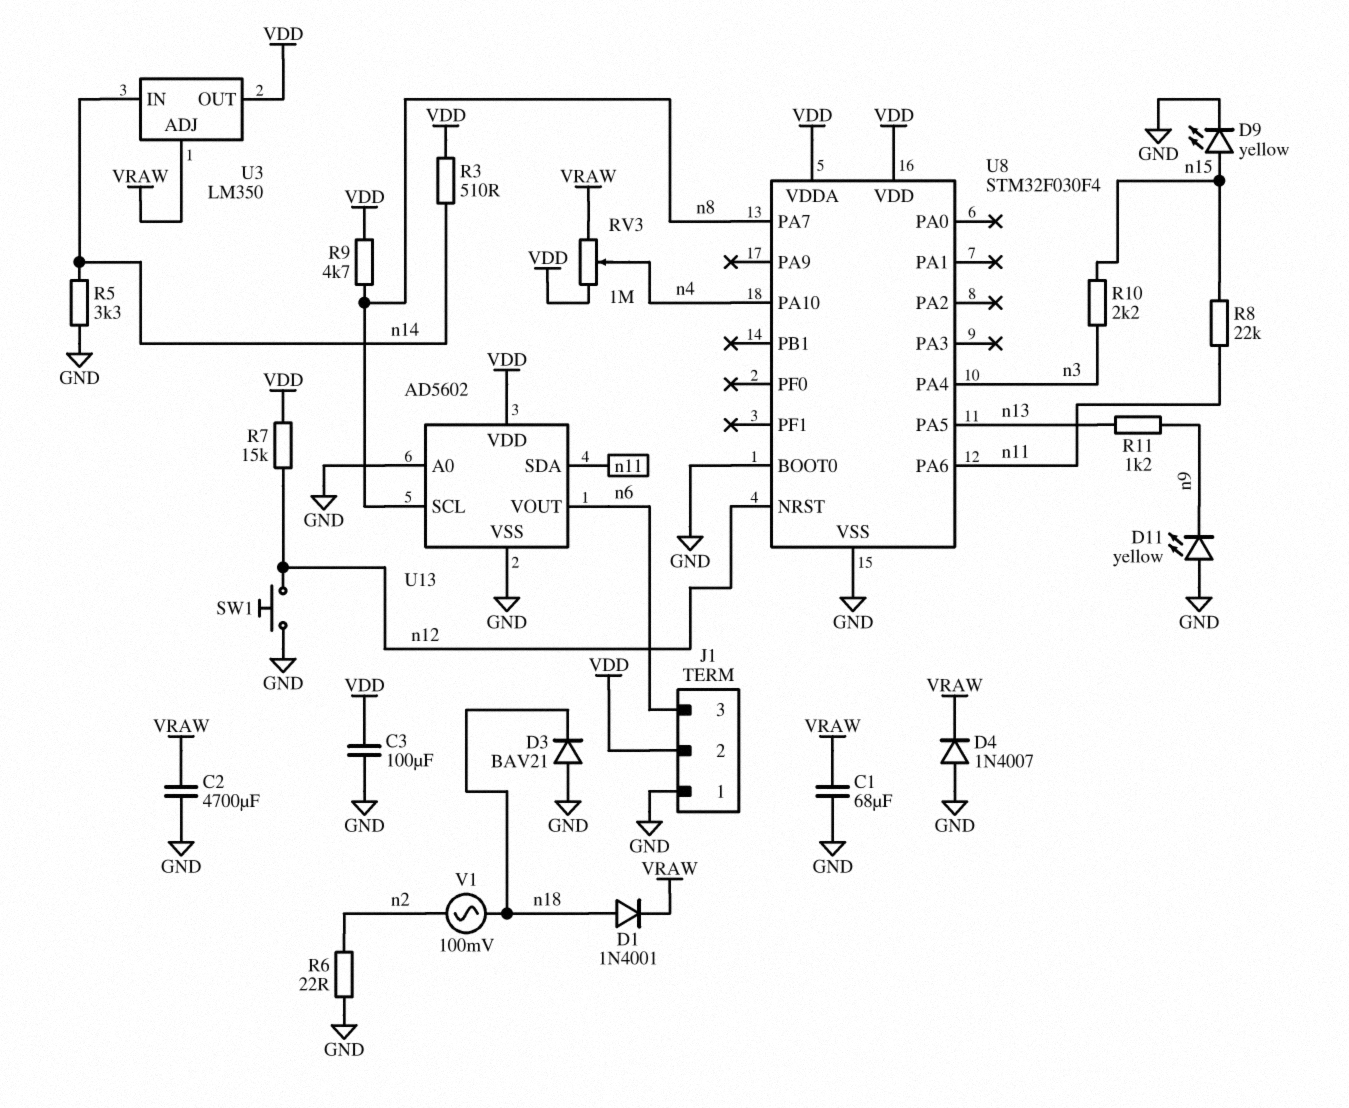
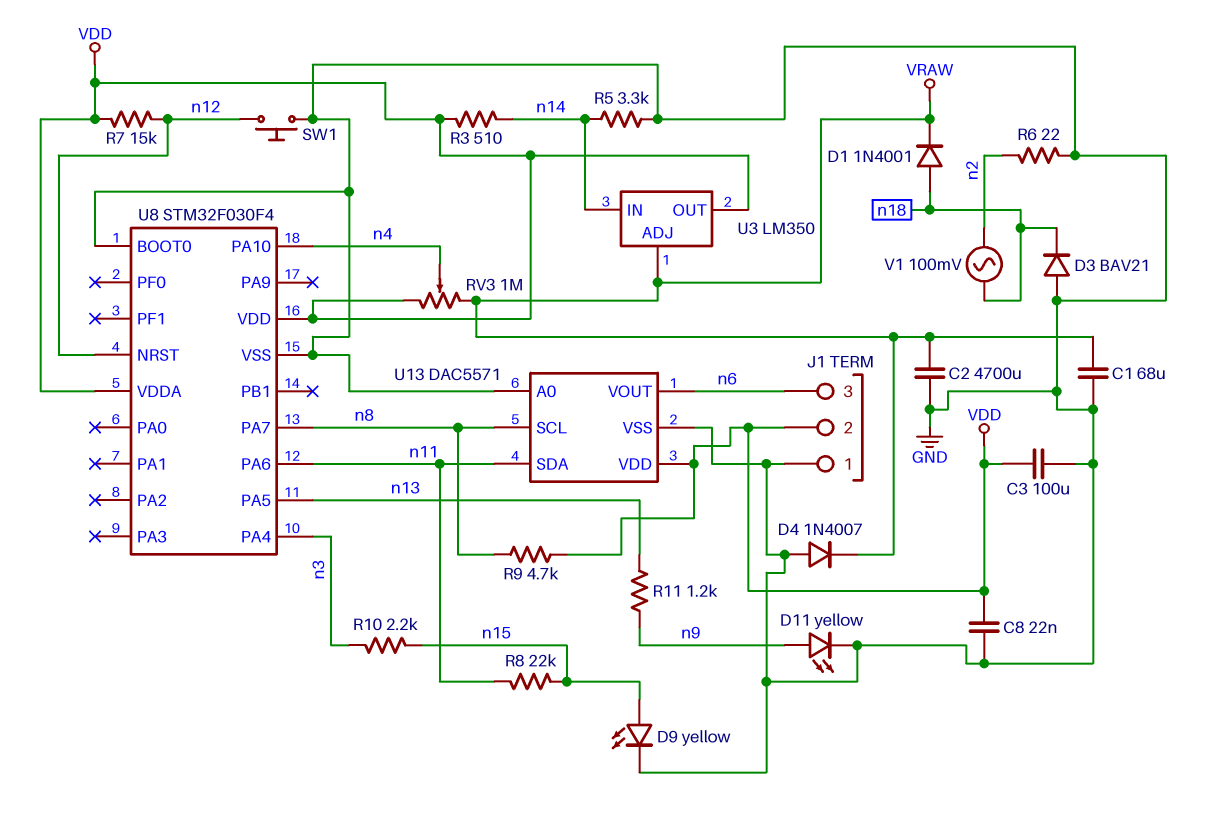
C8: none -> 22nF (GND, VDD)
D11: LED yellow (A GND, K n9) -> LED yellow (A n9, K GND)
U13: AD5602 -> DAC5571

